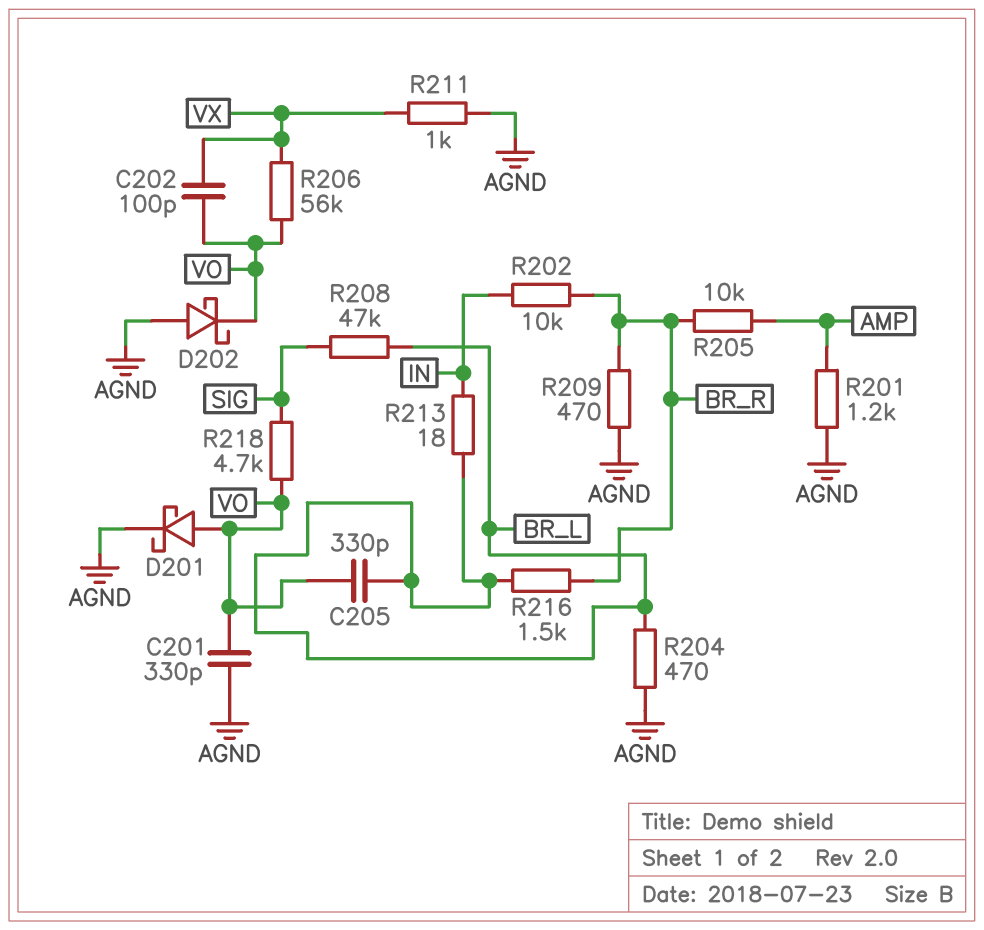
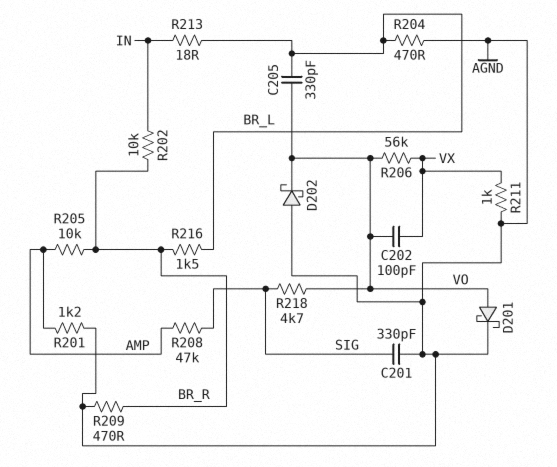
C201: 330pF (AGND, VO) -> 330pF (AGND, SIG)
R208: 47k (BR_L, SIG) -> 47k (AMP, SIG)

